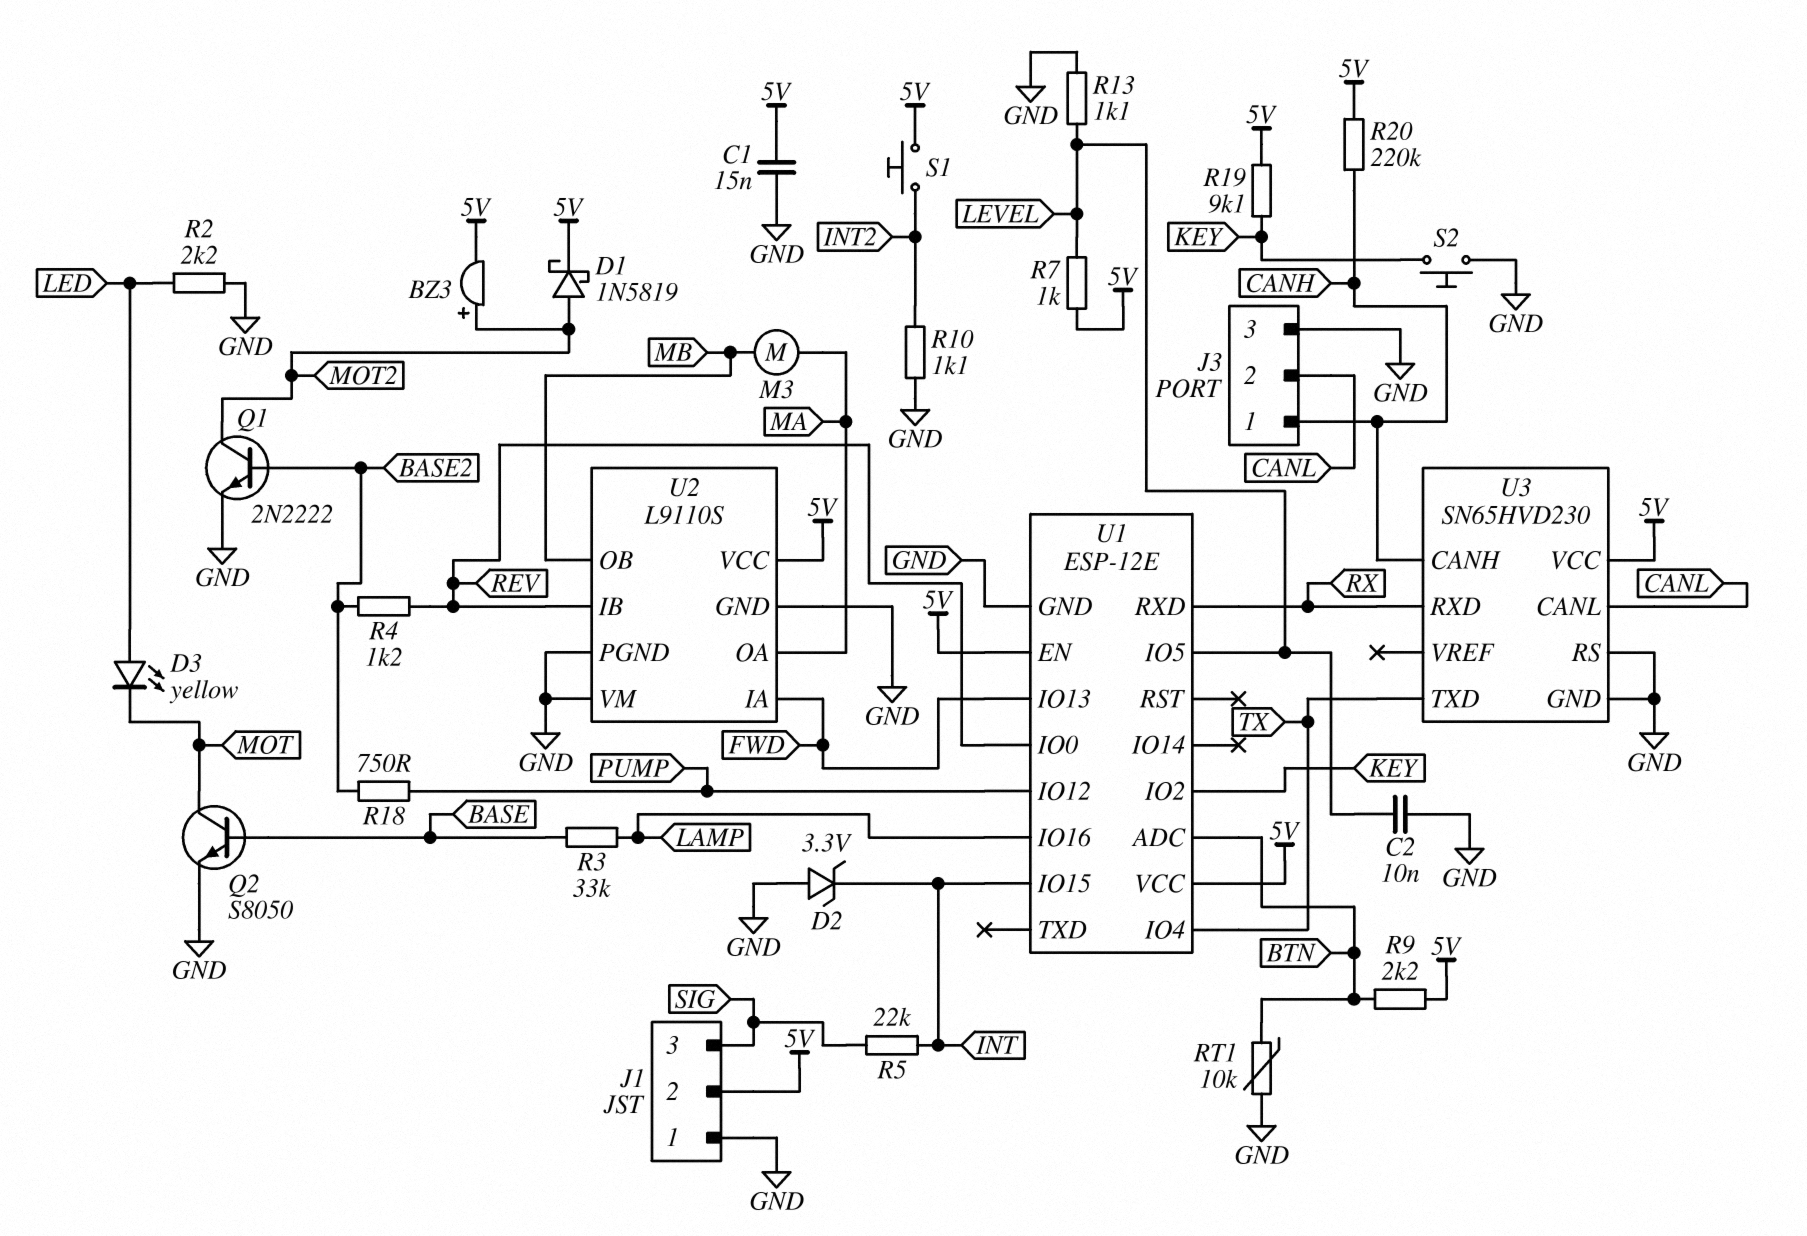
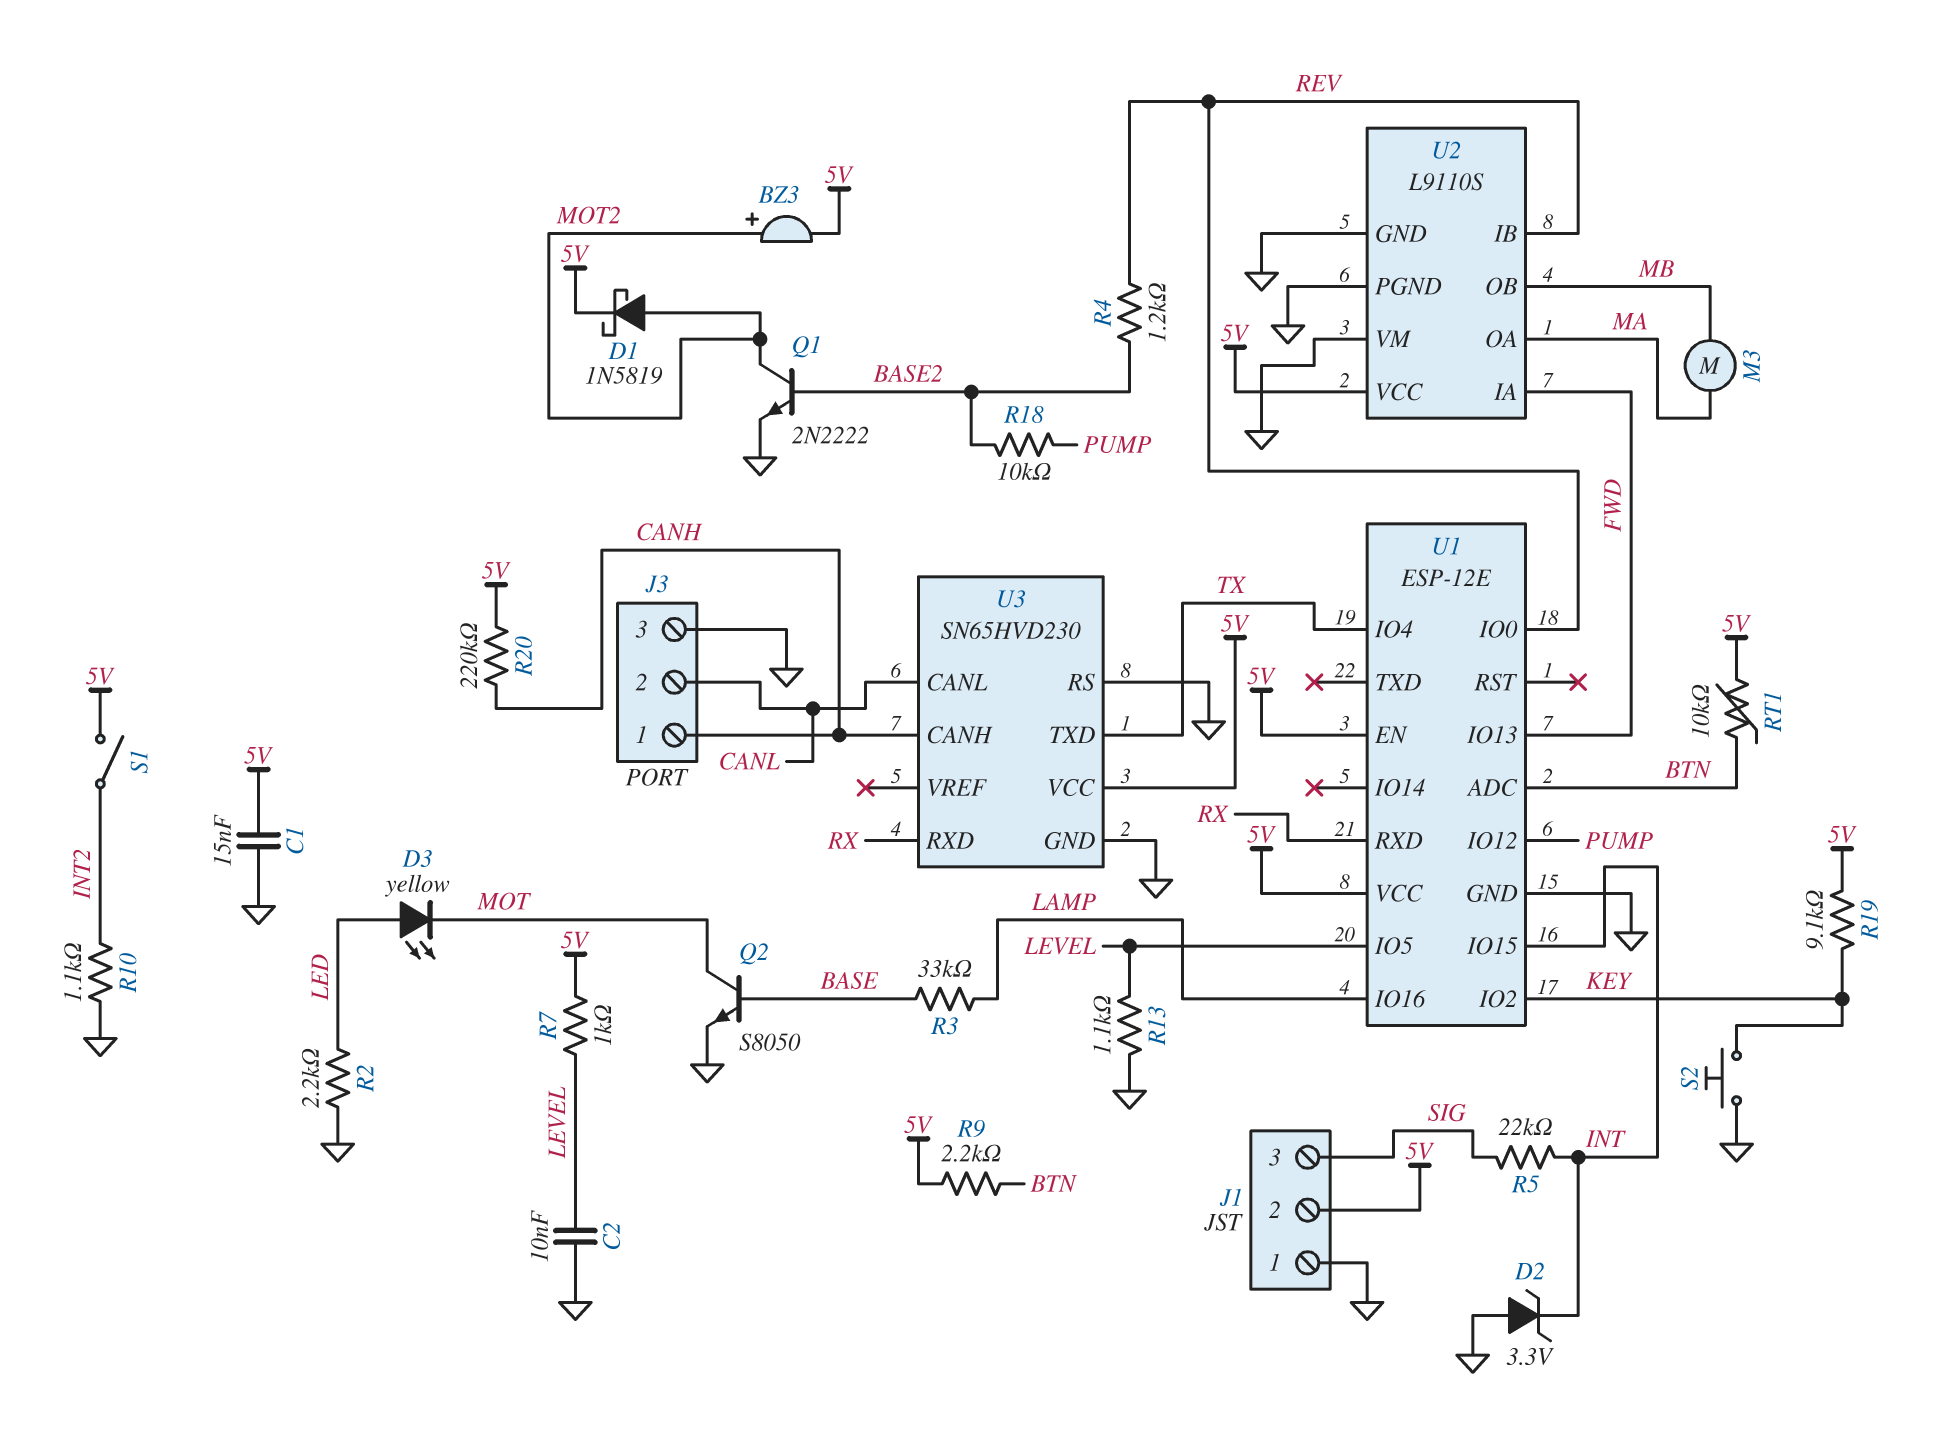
R18: 750 (BASE2, PUMP) -> 10k (BASE2, PUMP)
RT1: 10k (BTN, GND) -> 10k (5V, BTN)
S1: button (5V, INT2) -> switch (5V, INT2)

